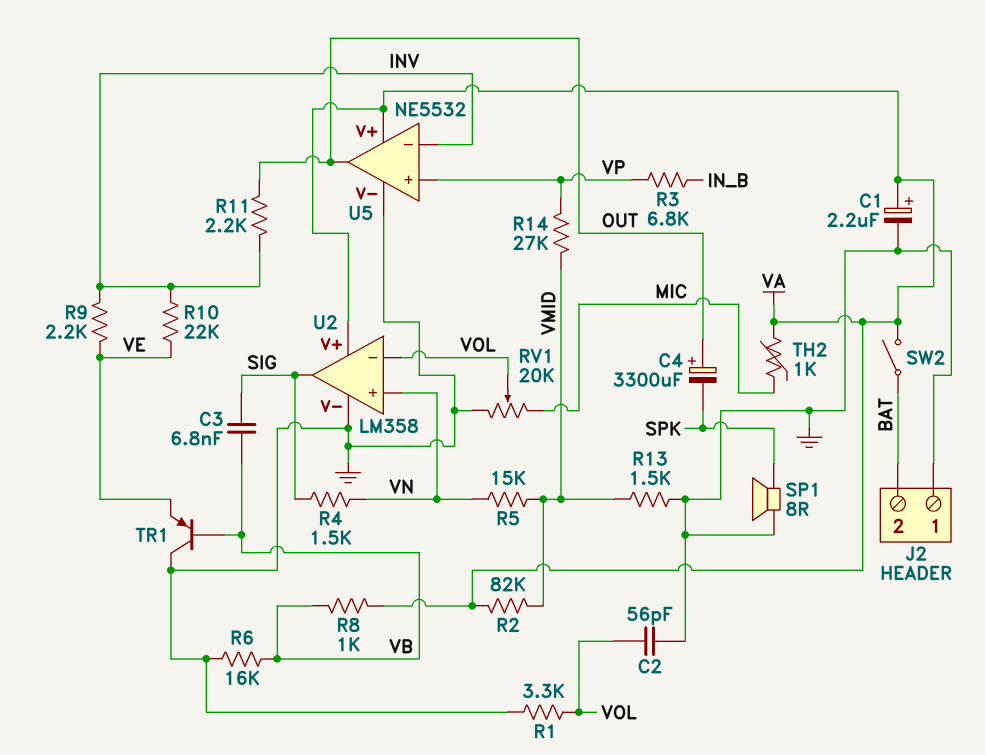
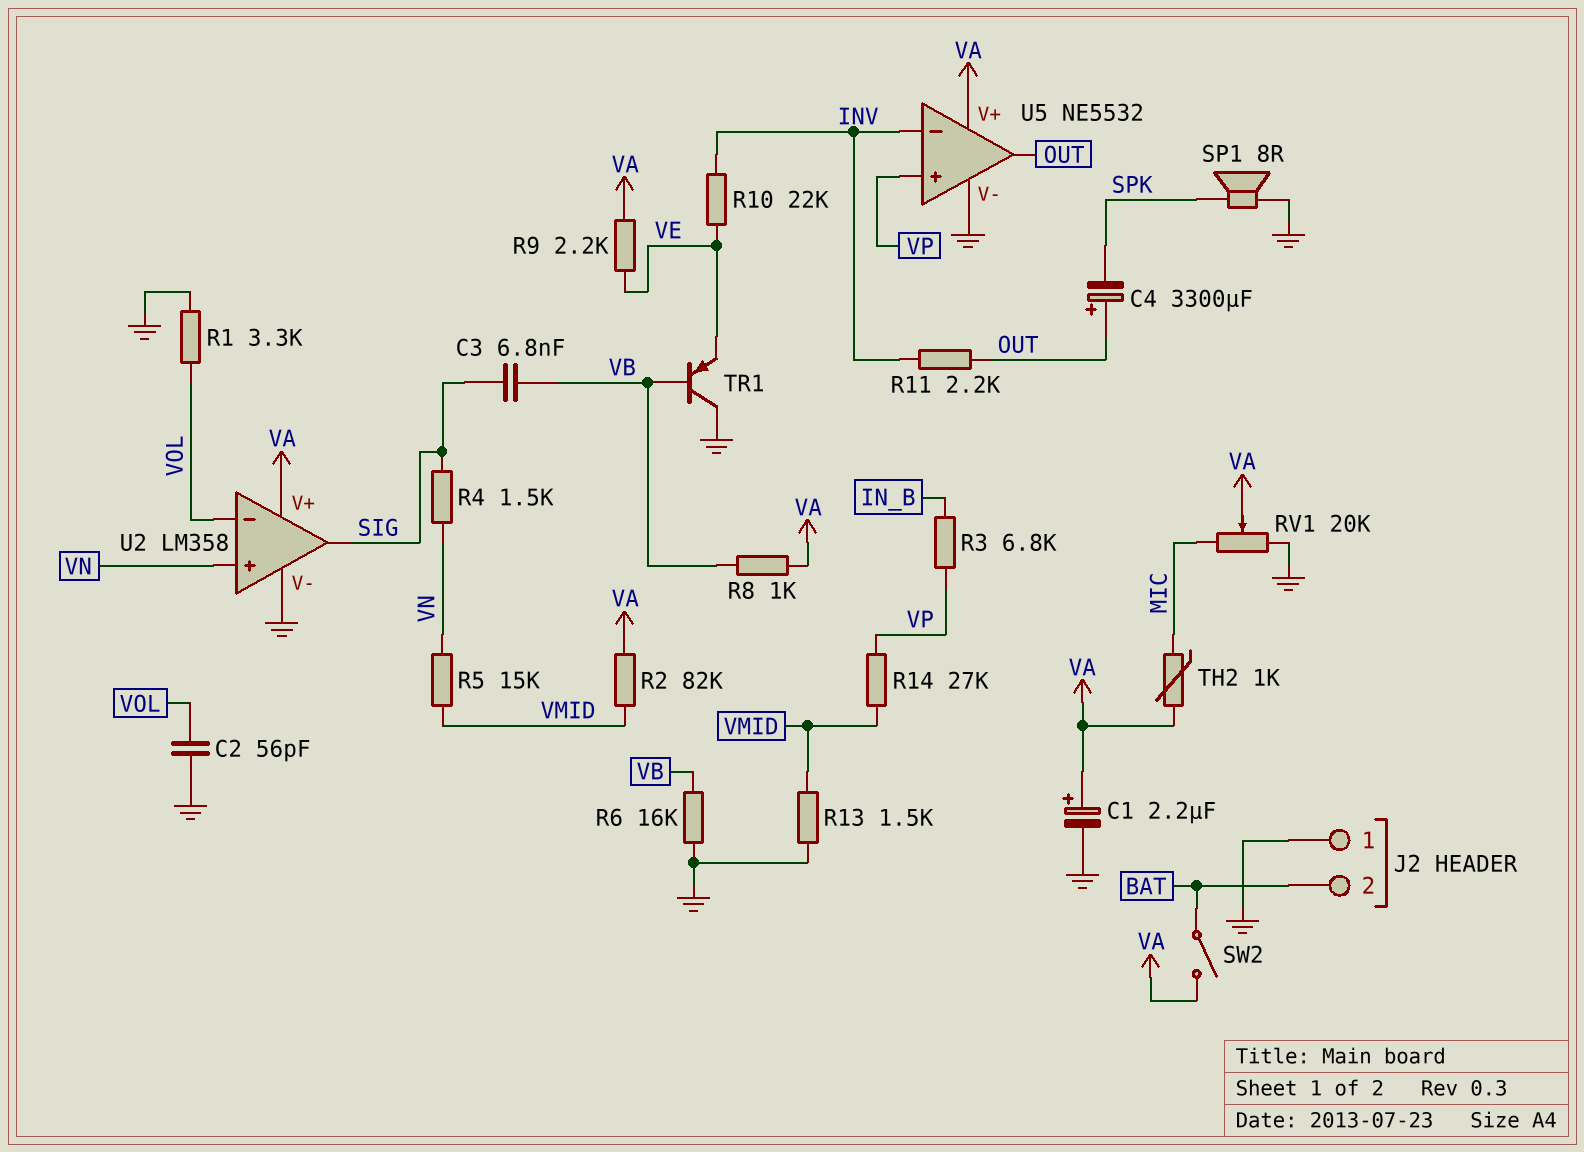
R9: 2.2k (INV, VE) -> 2.2k (VA, VE)
RV1: 20k (GND, MIC, wiper VOL) -> 20k (GND, MIC, wiper VA)

